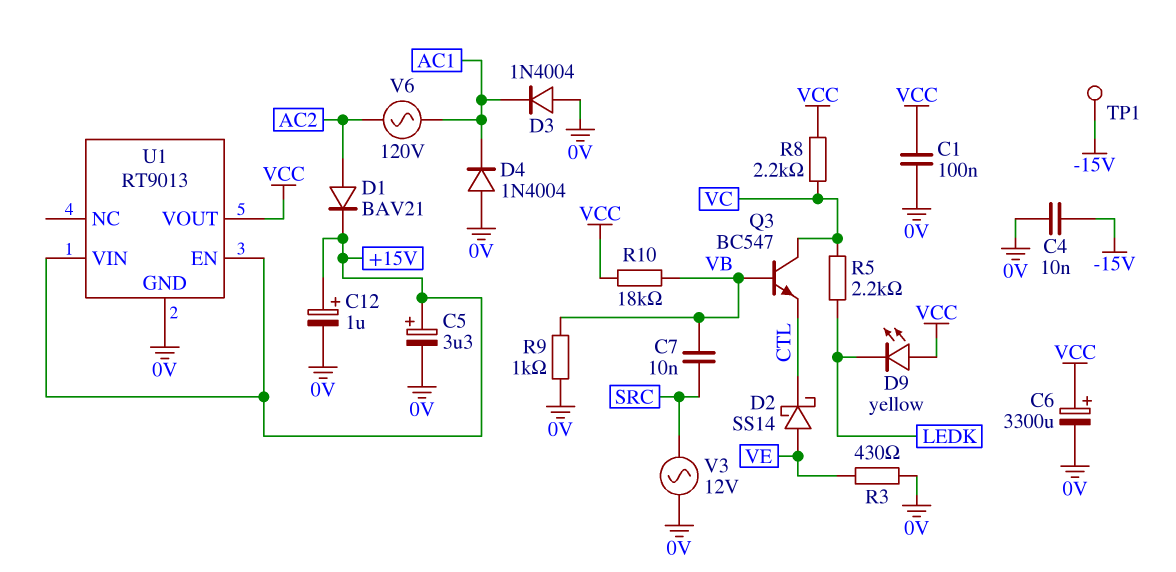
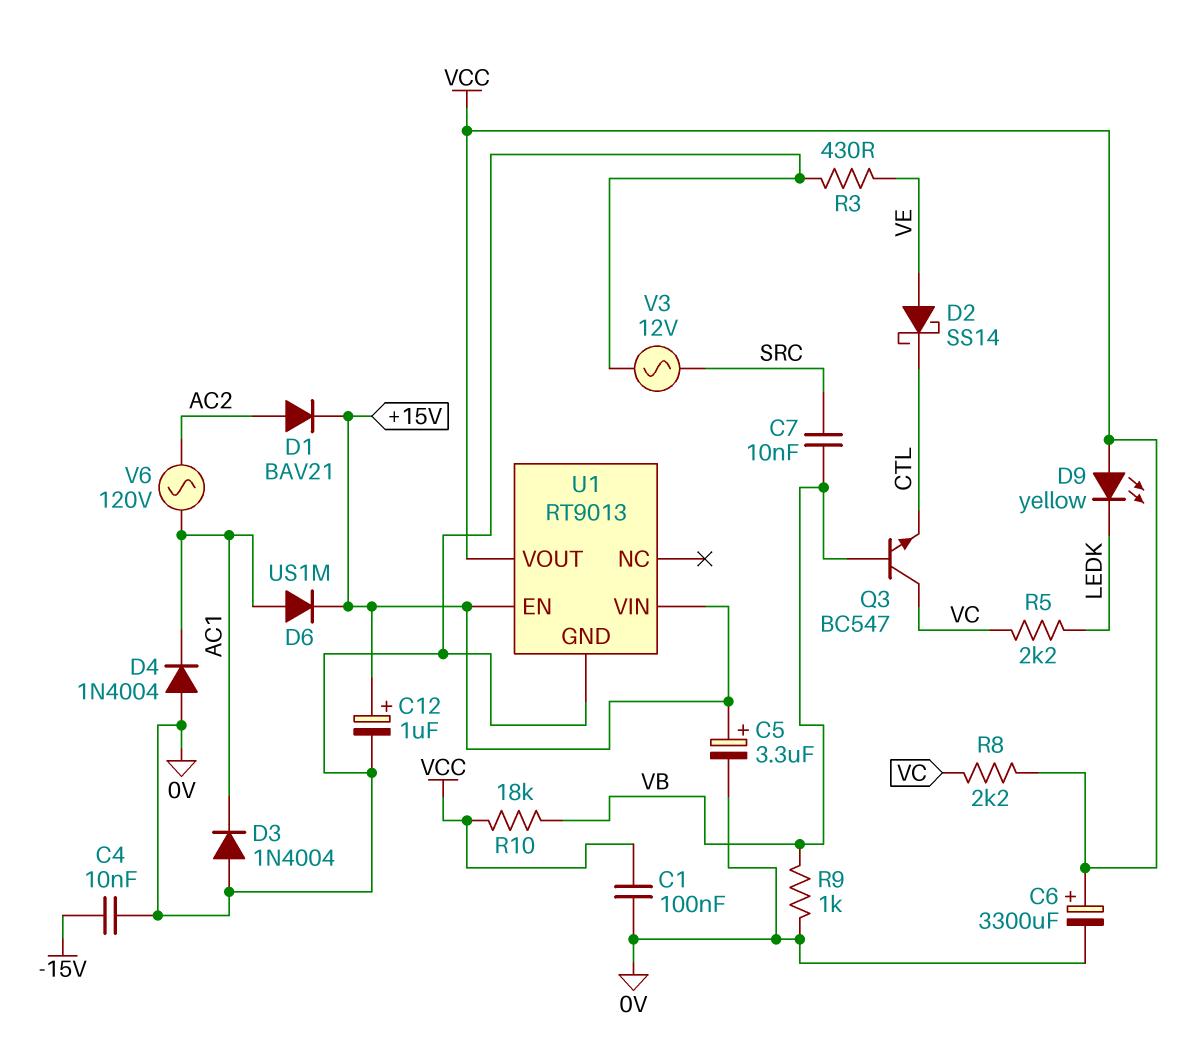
D6: none -> diode US1M (A AC1, K +15V)
TP1: test point (-15V) -> none

